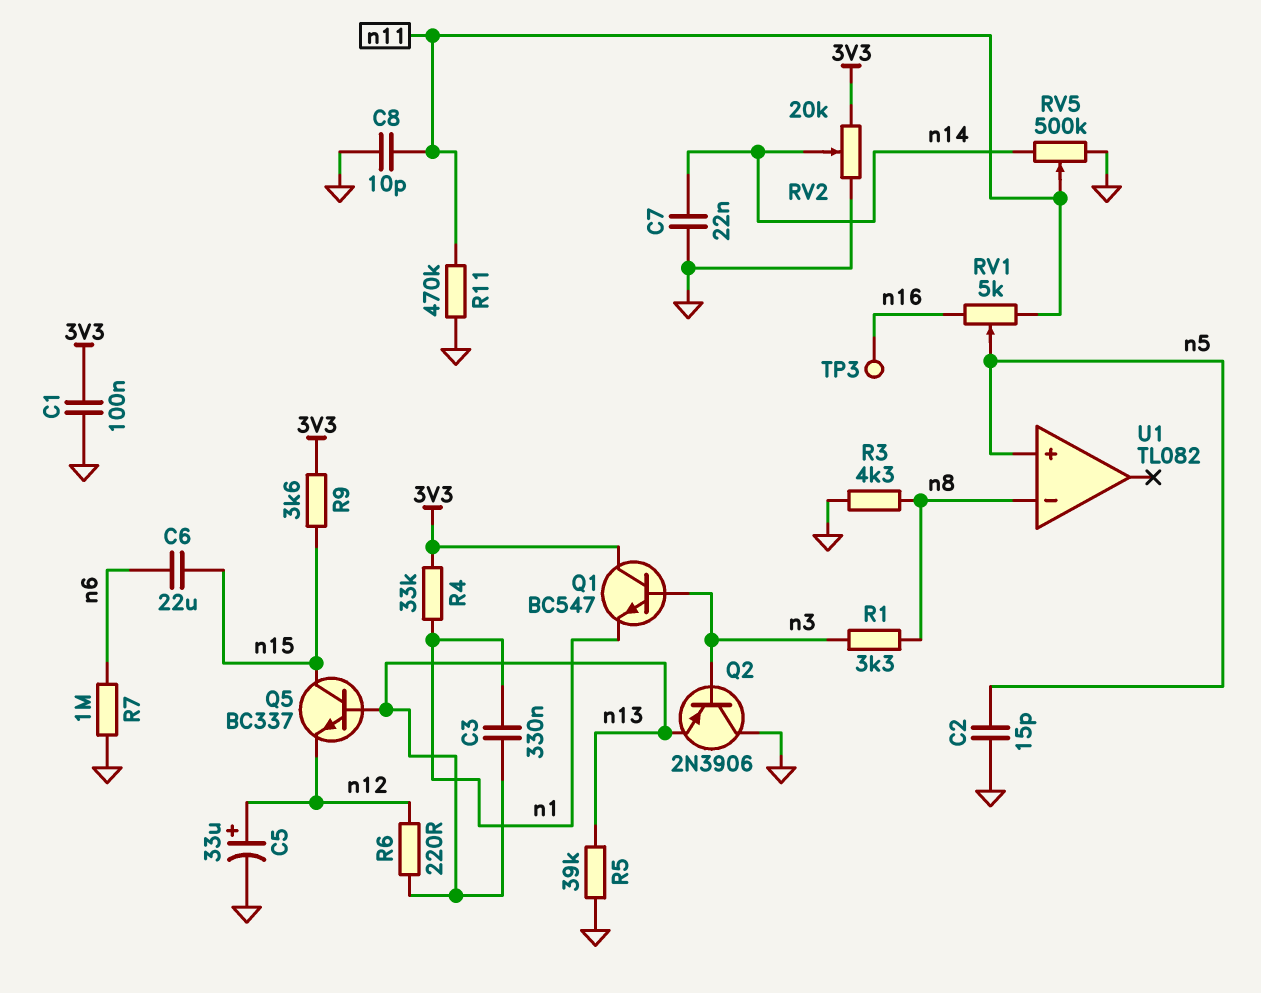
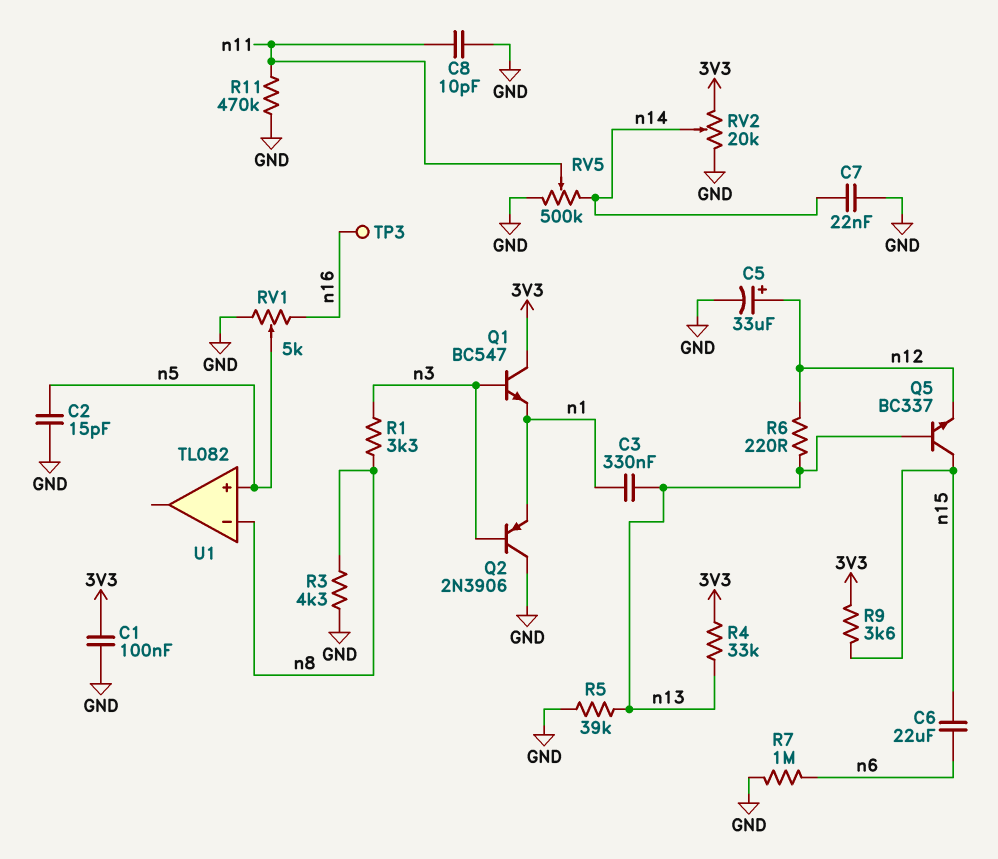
Q2: PNP 2N3906 (B n3, C GND, E n13) -> PNP 2N3906 (B n3, C GND, E n1)
R4: 33k (3V3, n1) -> 33k (3V3, n13)
RV1: 5k (n11, n16, wiper n5) -> 5k (GND, n16, wiper n5)

